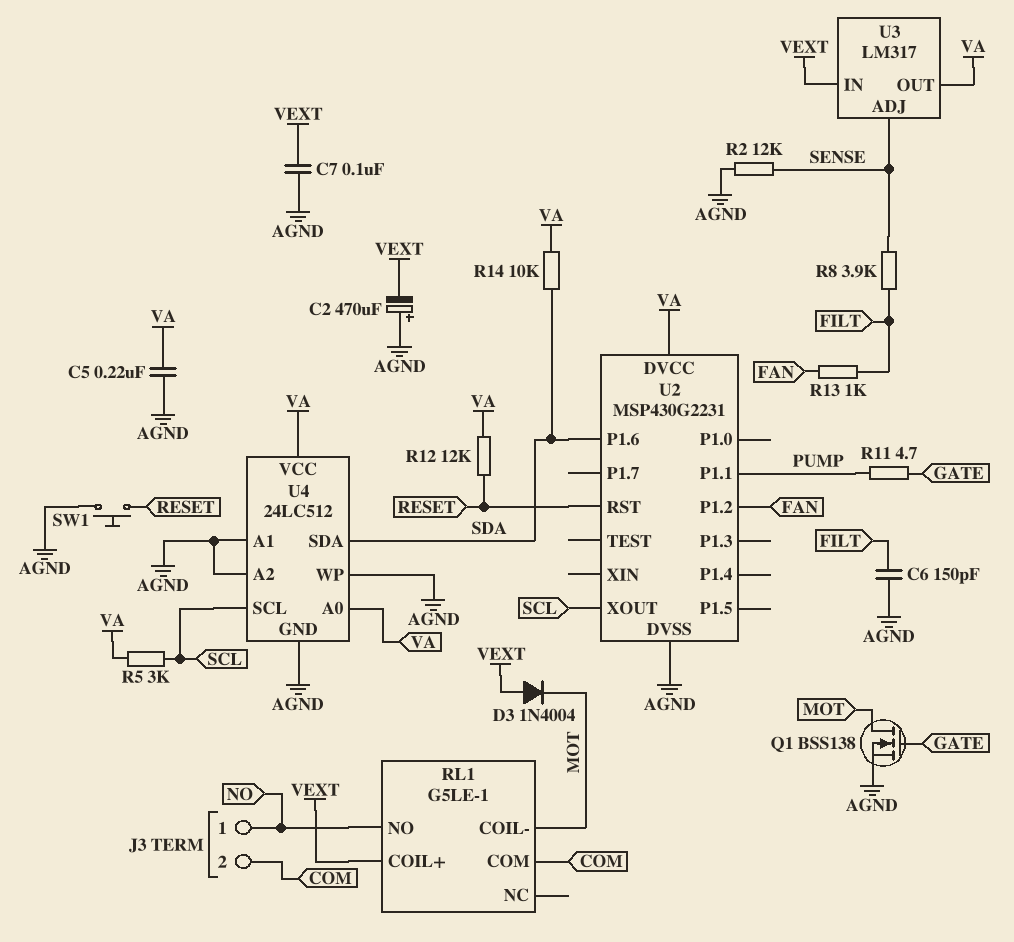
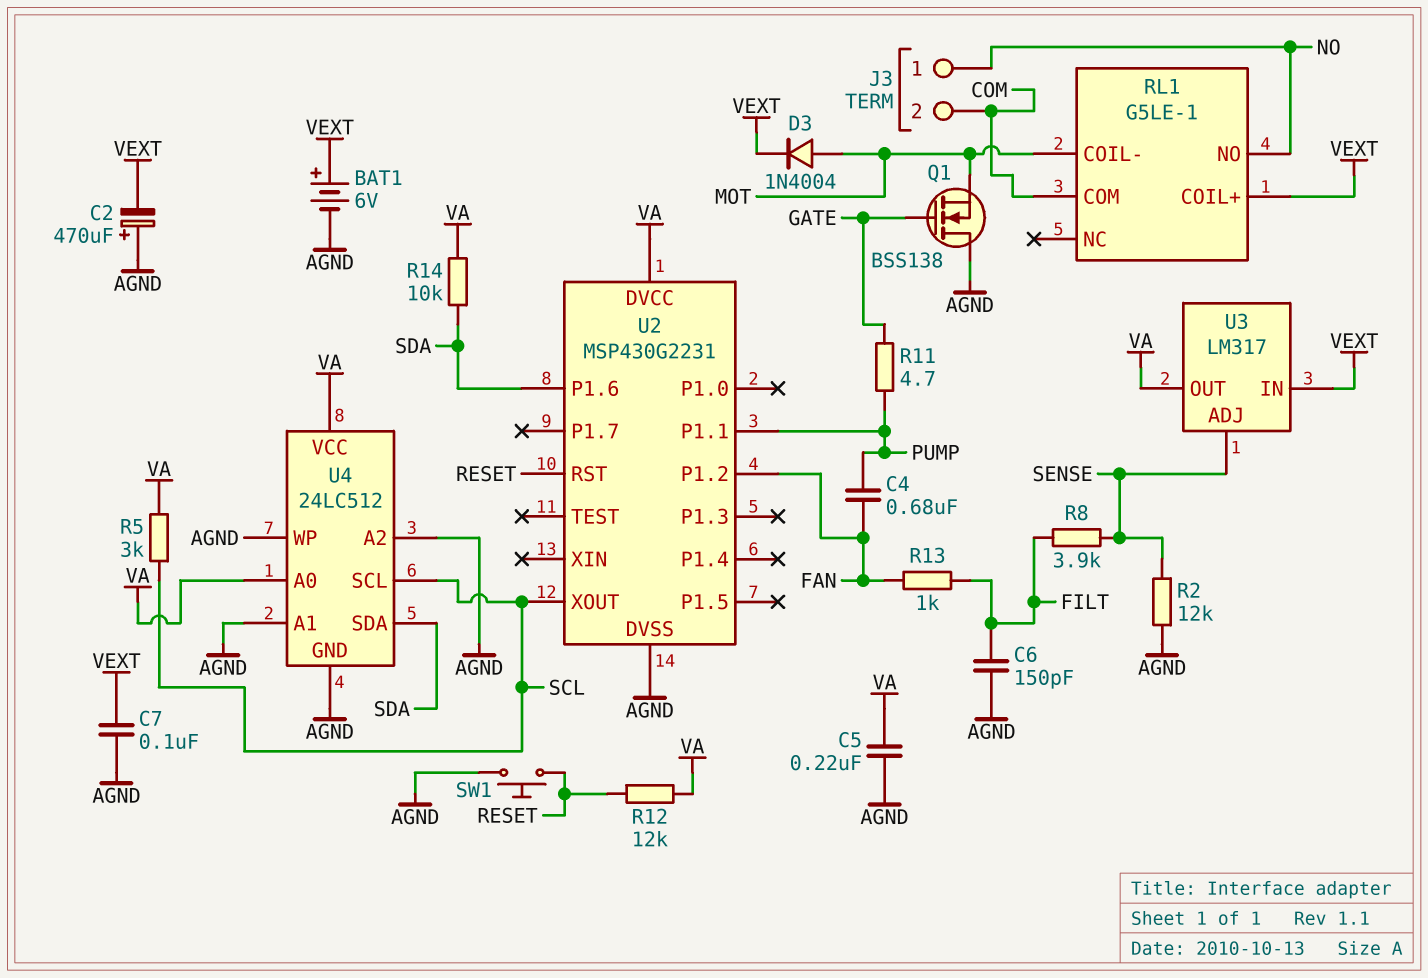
BAT1: none -> 6V (plus VEXT, minus AGND)
C4: none -> 680nF (FAN, PUMP)
D3: diode 1N4004 (A VEXT, K MOT) -> diode 1N4004 (A MOT, K VEXT)
Q1: NMOS BSS138 (G GATE, D MOT, S AGND) -> NMOS BSS138 (G GATE, D AGND, S MOT)

